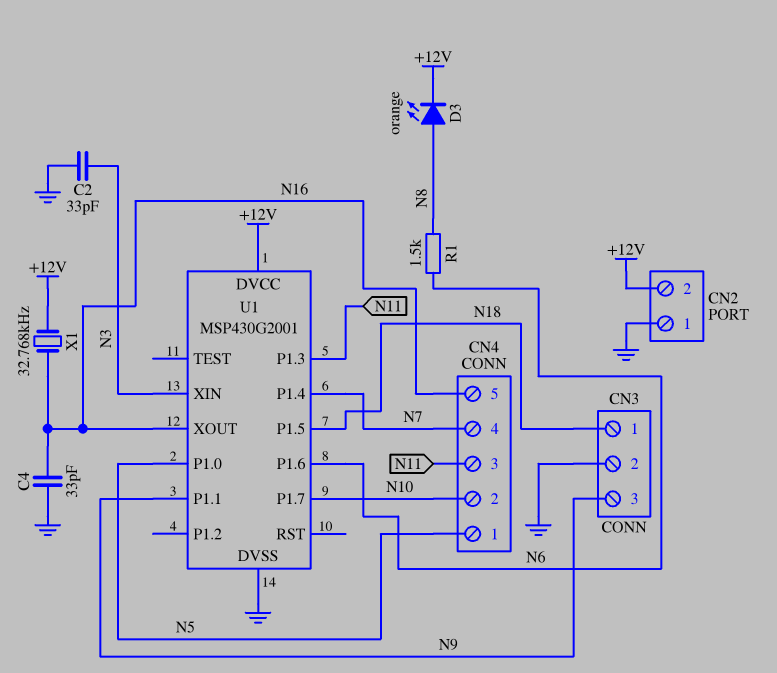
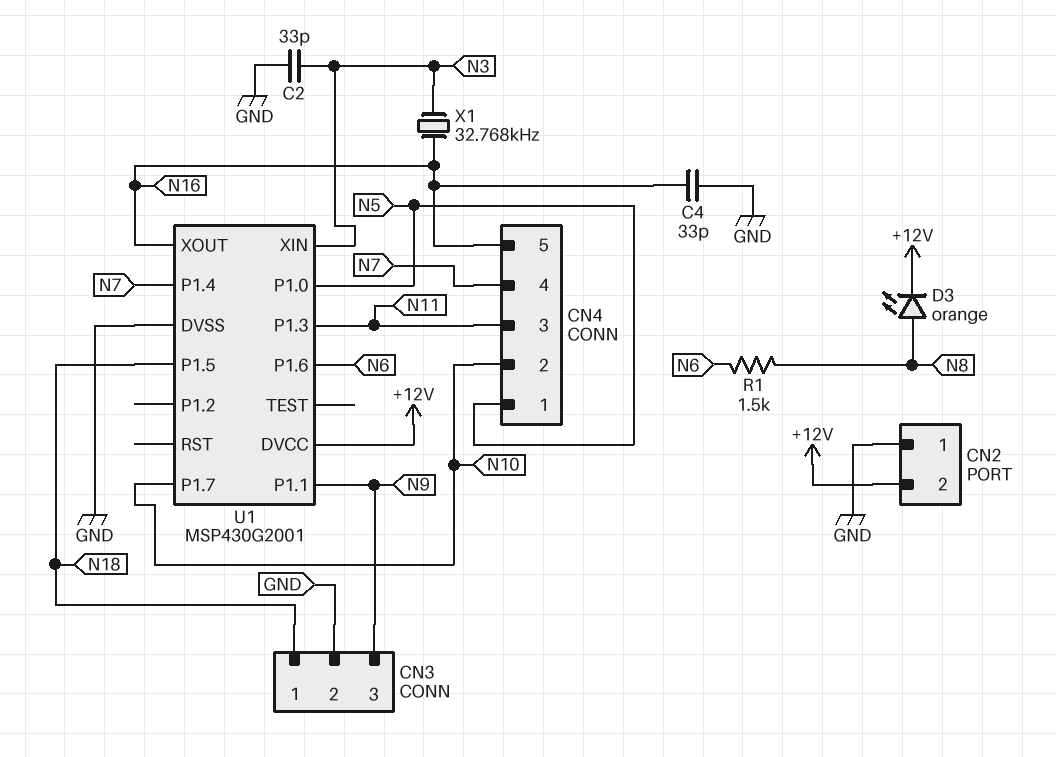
X1: 32.768kHz (+12V, N16) -> 32.768kHz (N3, N16)

